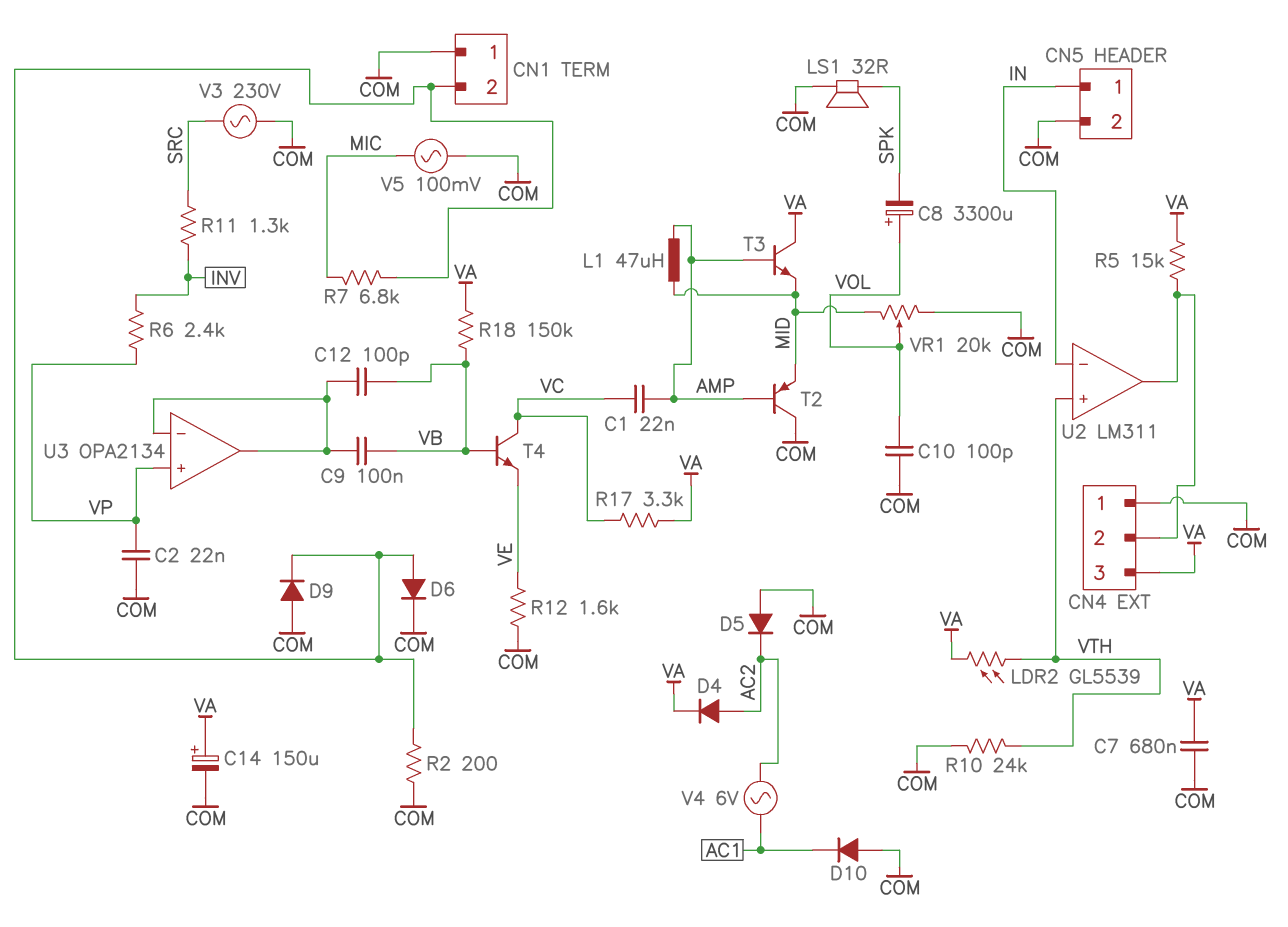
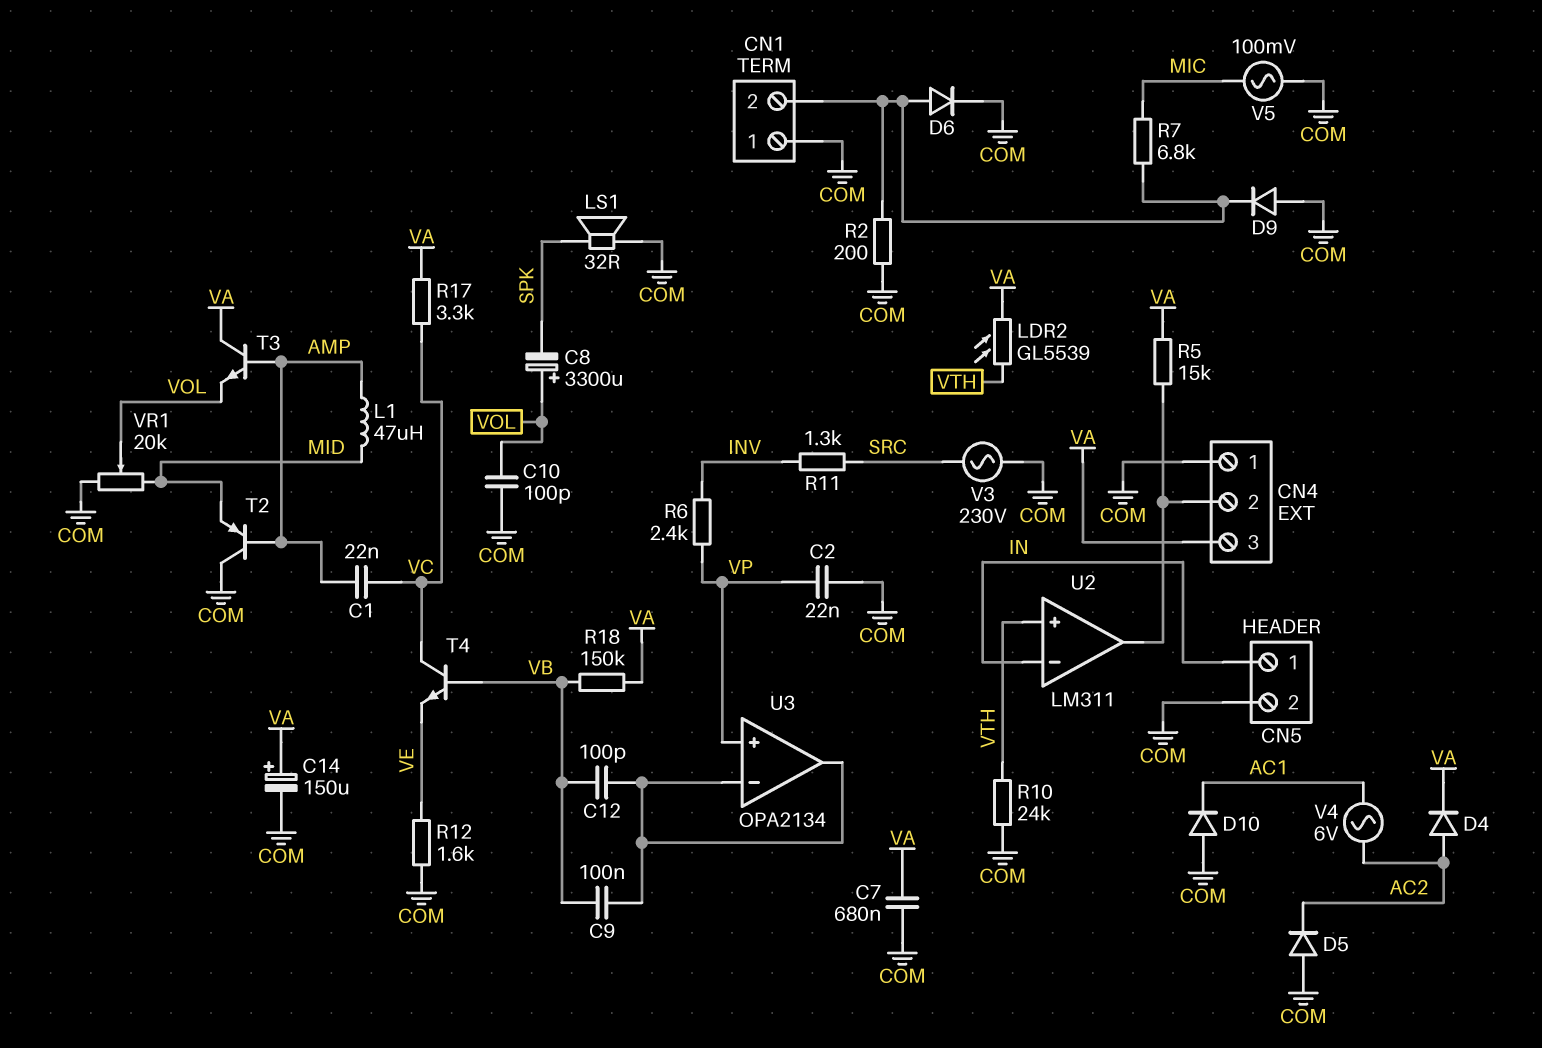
T3: NPN (B AMP, C VA, E MID) -> NPN (B AMP, C VA, E VOL)

